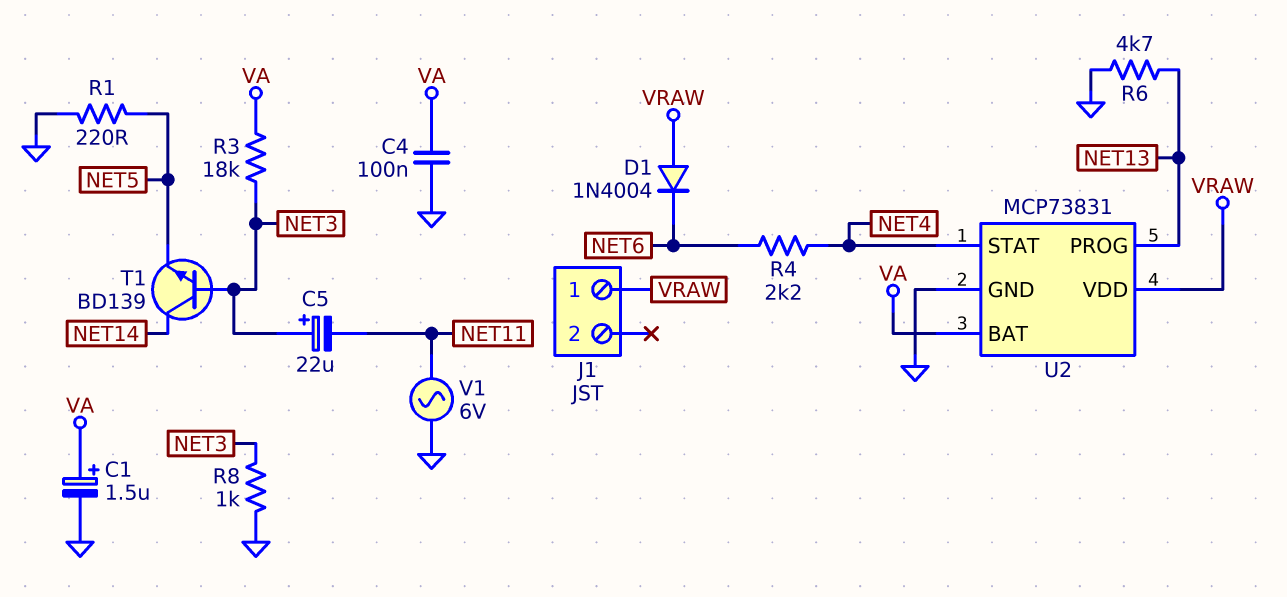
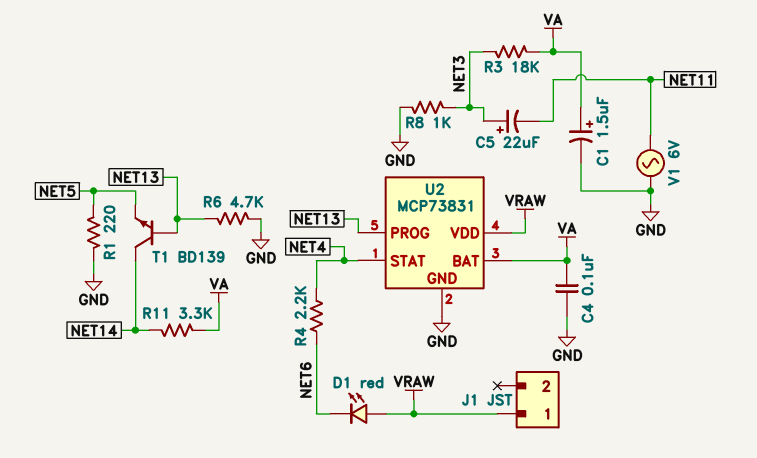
D1: diode 1N4004 (A VRAW, K NET6) -> LED red (A VRAW, K NET6)
R11: none -> 3.3k (NET14, VA)
T1: NPN BD139 (B NET3, C NET14, E NET5) -> NPN BD139 (B NET13, C NET14, E NET5)

